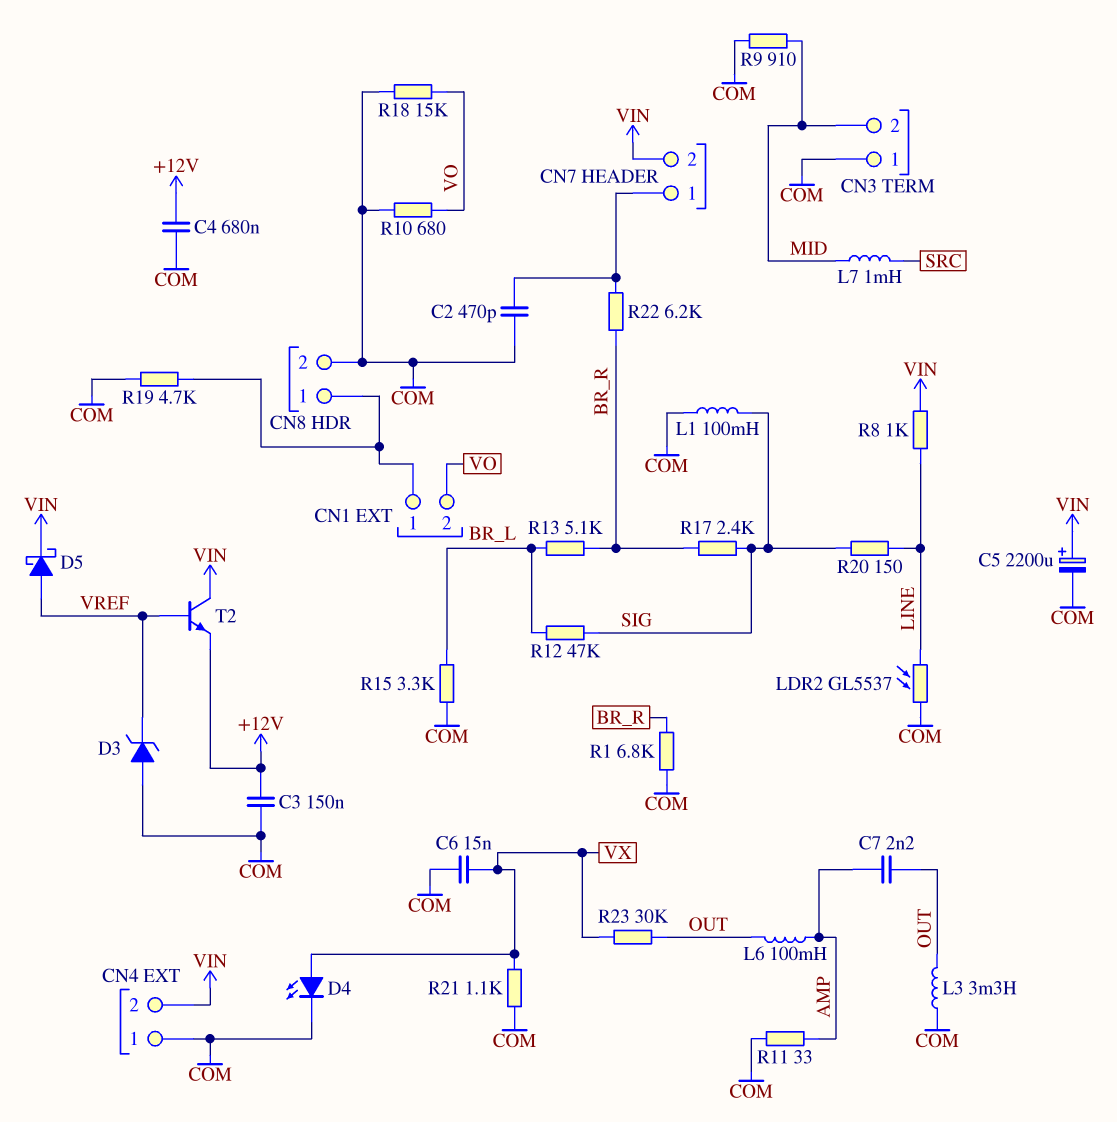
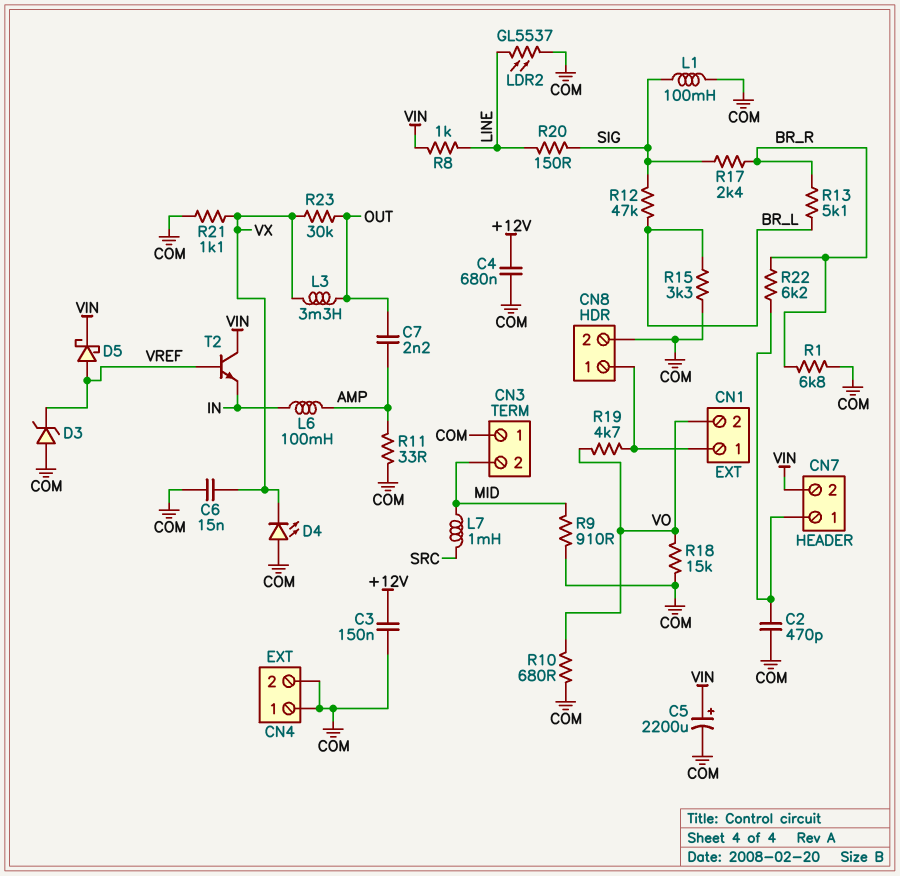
CN4 pin 2: VIN -> COM
D4: LED (A VX, K COM) -> LED (A COM, K VX)
L3: 3.3mH (COM, OUT) -> 3.3mH (OUT, VX)
L6: 100mH (AMP, OUT) -> 100mH (AMP, IN)
R19: 4.7k (CN1/1, COM) -> 4.7k (CN1/1, VO)
T2: NPN (B VREF, C VIN, E +12V) -> NPN (B VREF, C VIN, E IN)

